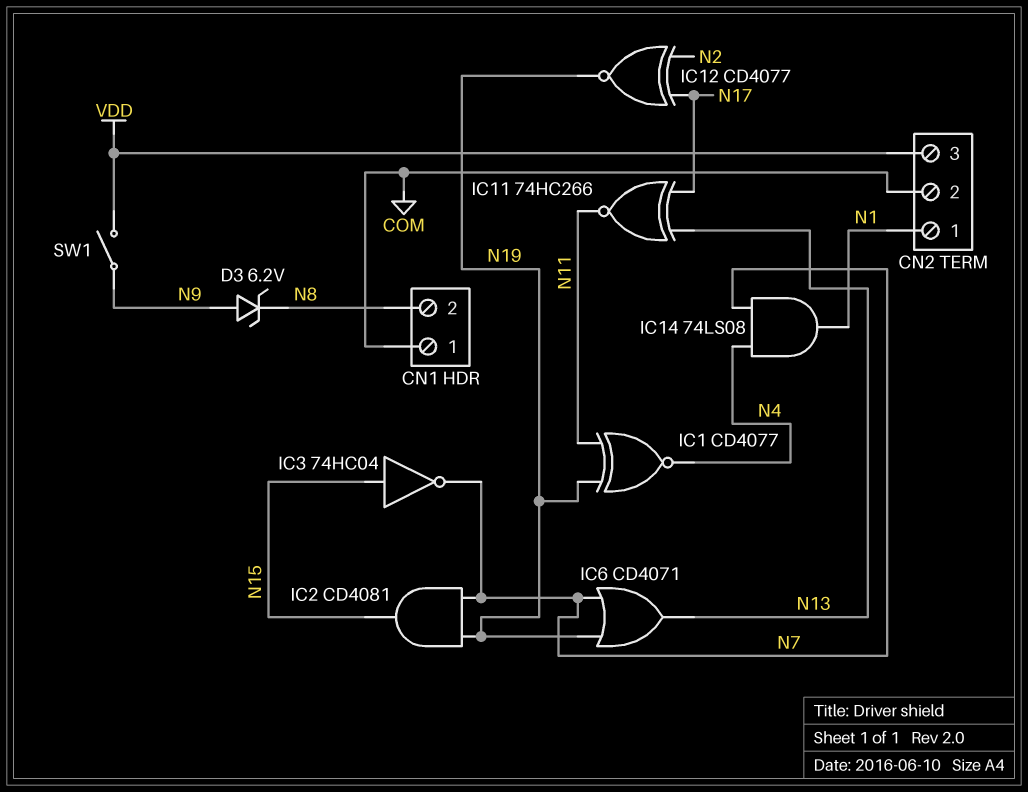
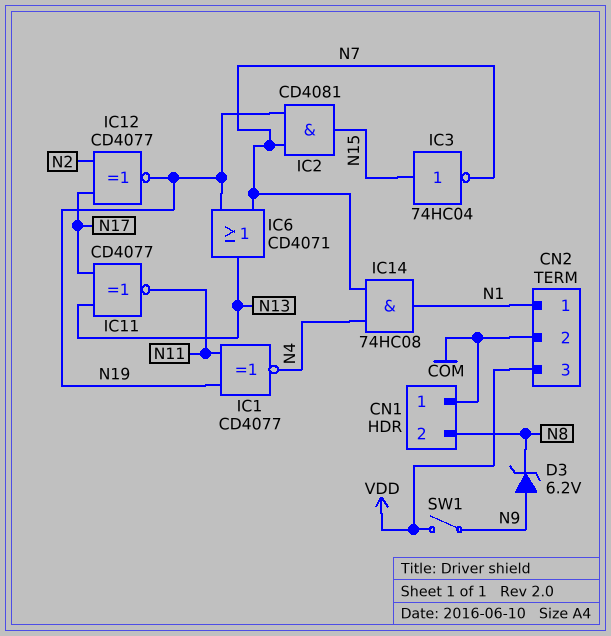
IC11: XNOR 74HC266 (in N13, in N17, out N11) -> XNOR CD4077 (in N13, in N17, out N11)
IC14: AND 74LS08 (in N4, in N7, out N1) -> AND 74HC08 (in N4, in N7, out N1)

